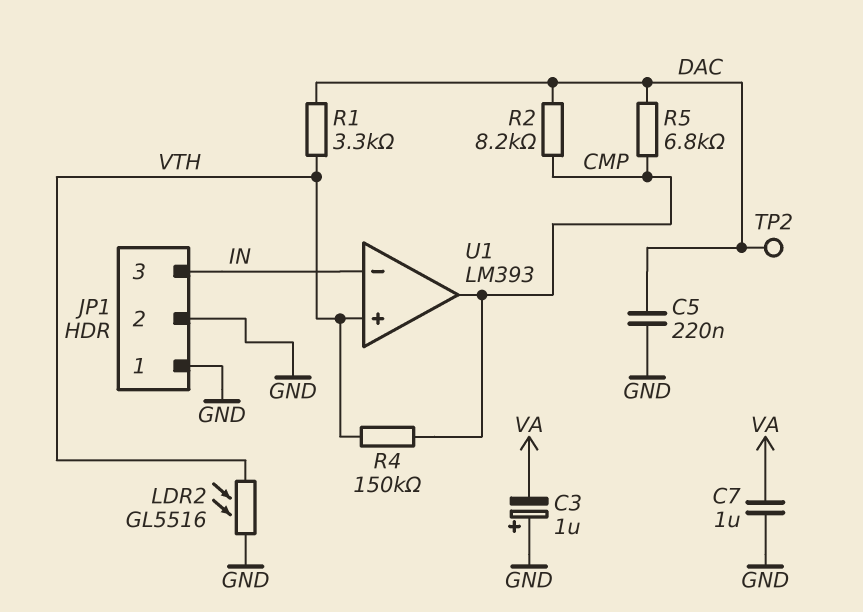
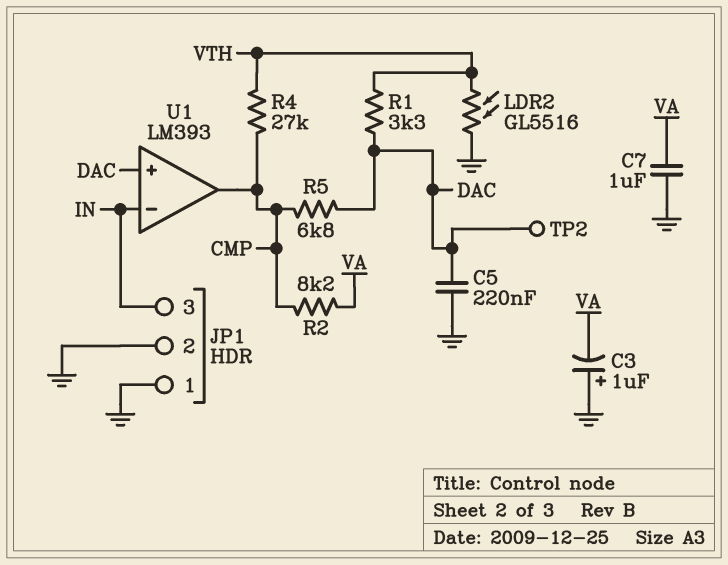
R2: 8.2k (CMP, DAC) -> 8.2k (CMP, VA)
R4: 150k (CMP, VTH) -> 27k (CMP, VTH)
U1 pin in+: VTH -> DAC

